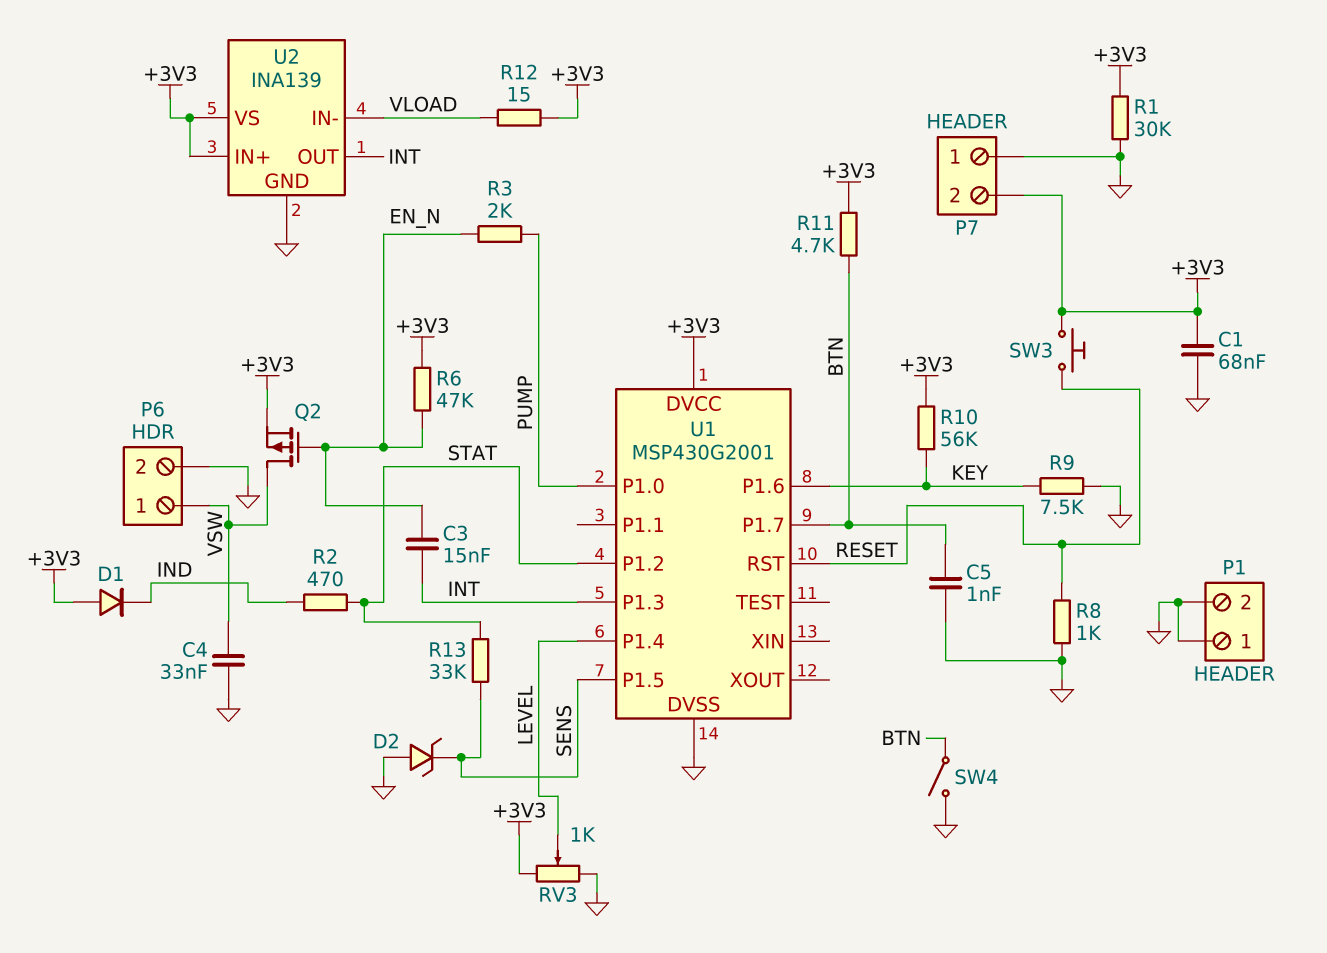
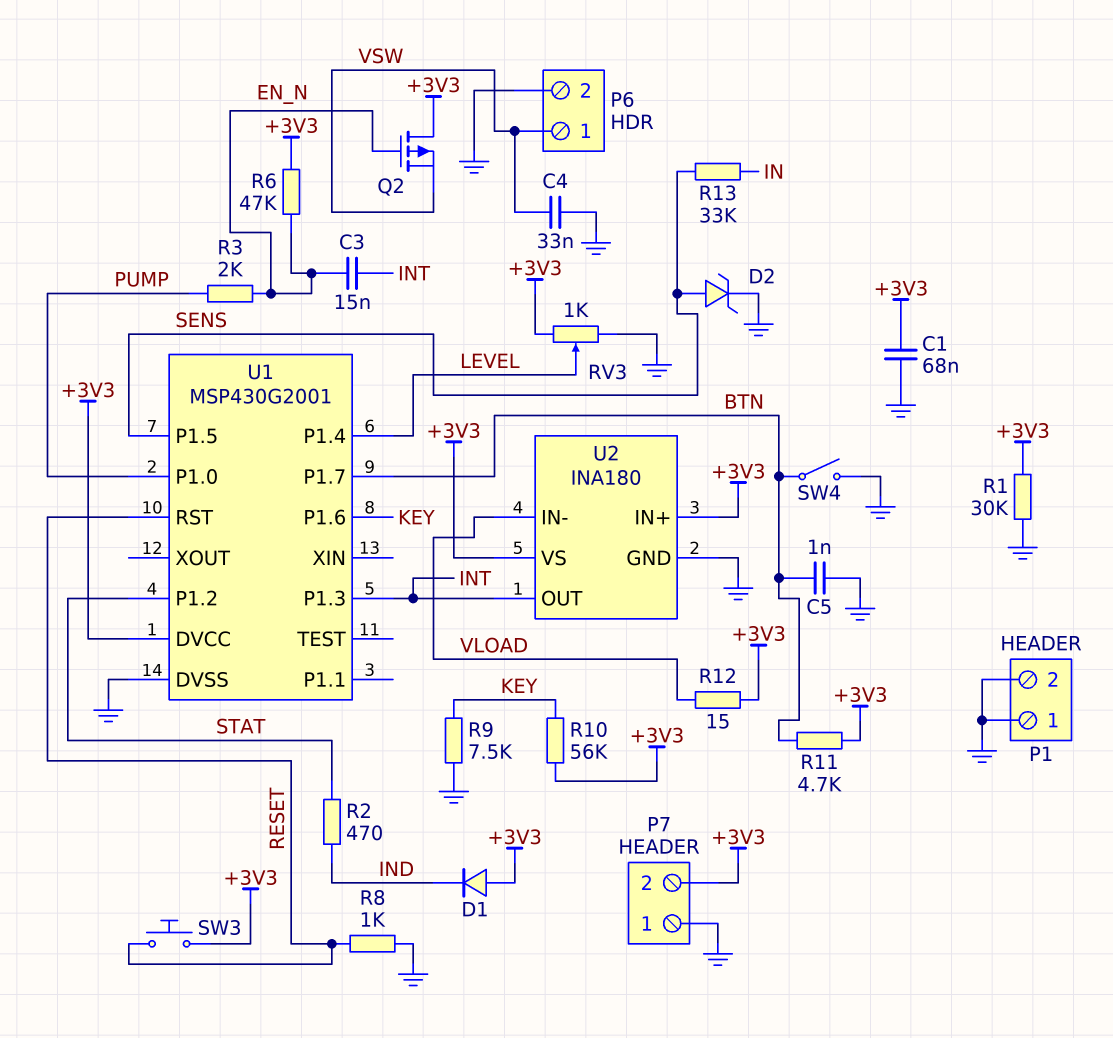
D2: zener (A GND, K SENS) -> zener (A SENS, K GND)
Q2: PMOS (G EN_N, D VSW, S +3V3) -> PMOS (G EN_N, D +3V3, S VSW)
R13: 33k (SENS, STAT) -> 33k (IN, SENS)
U2: INA139 -> INA180

